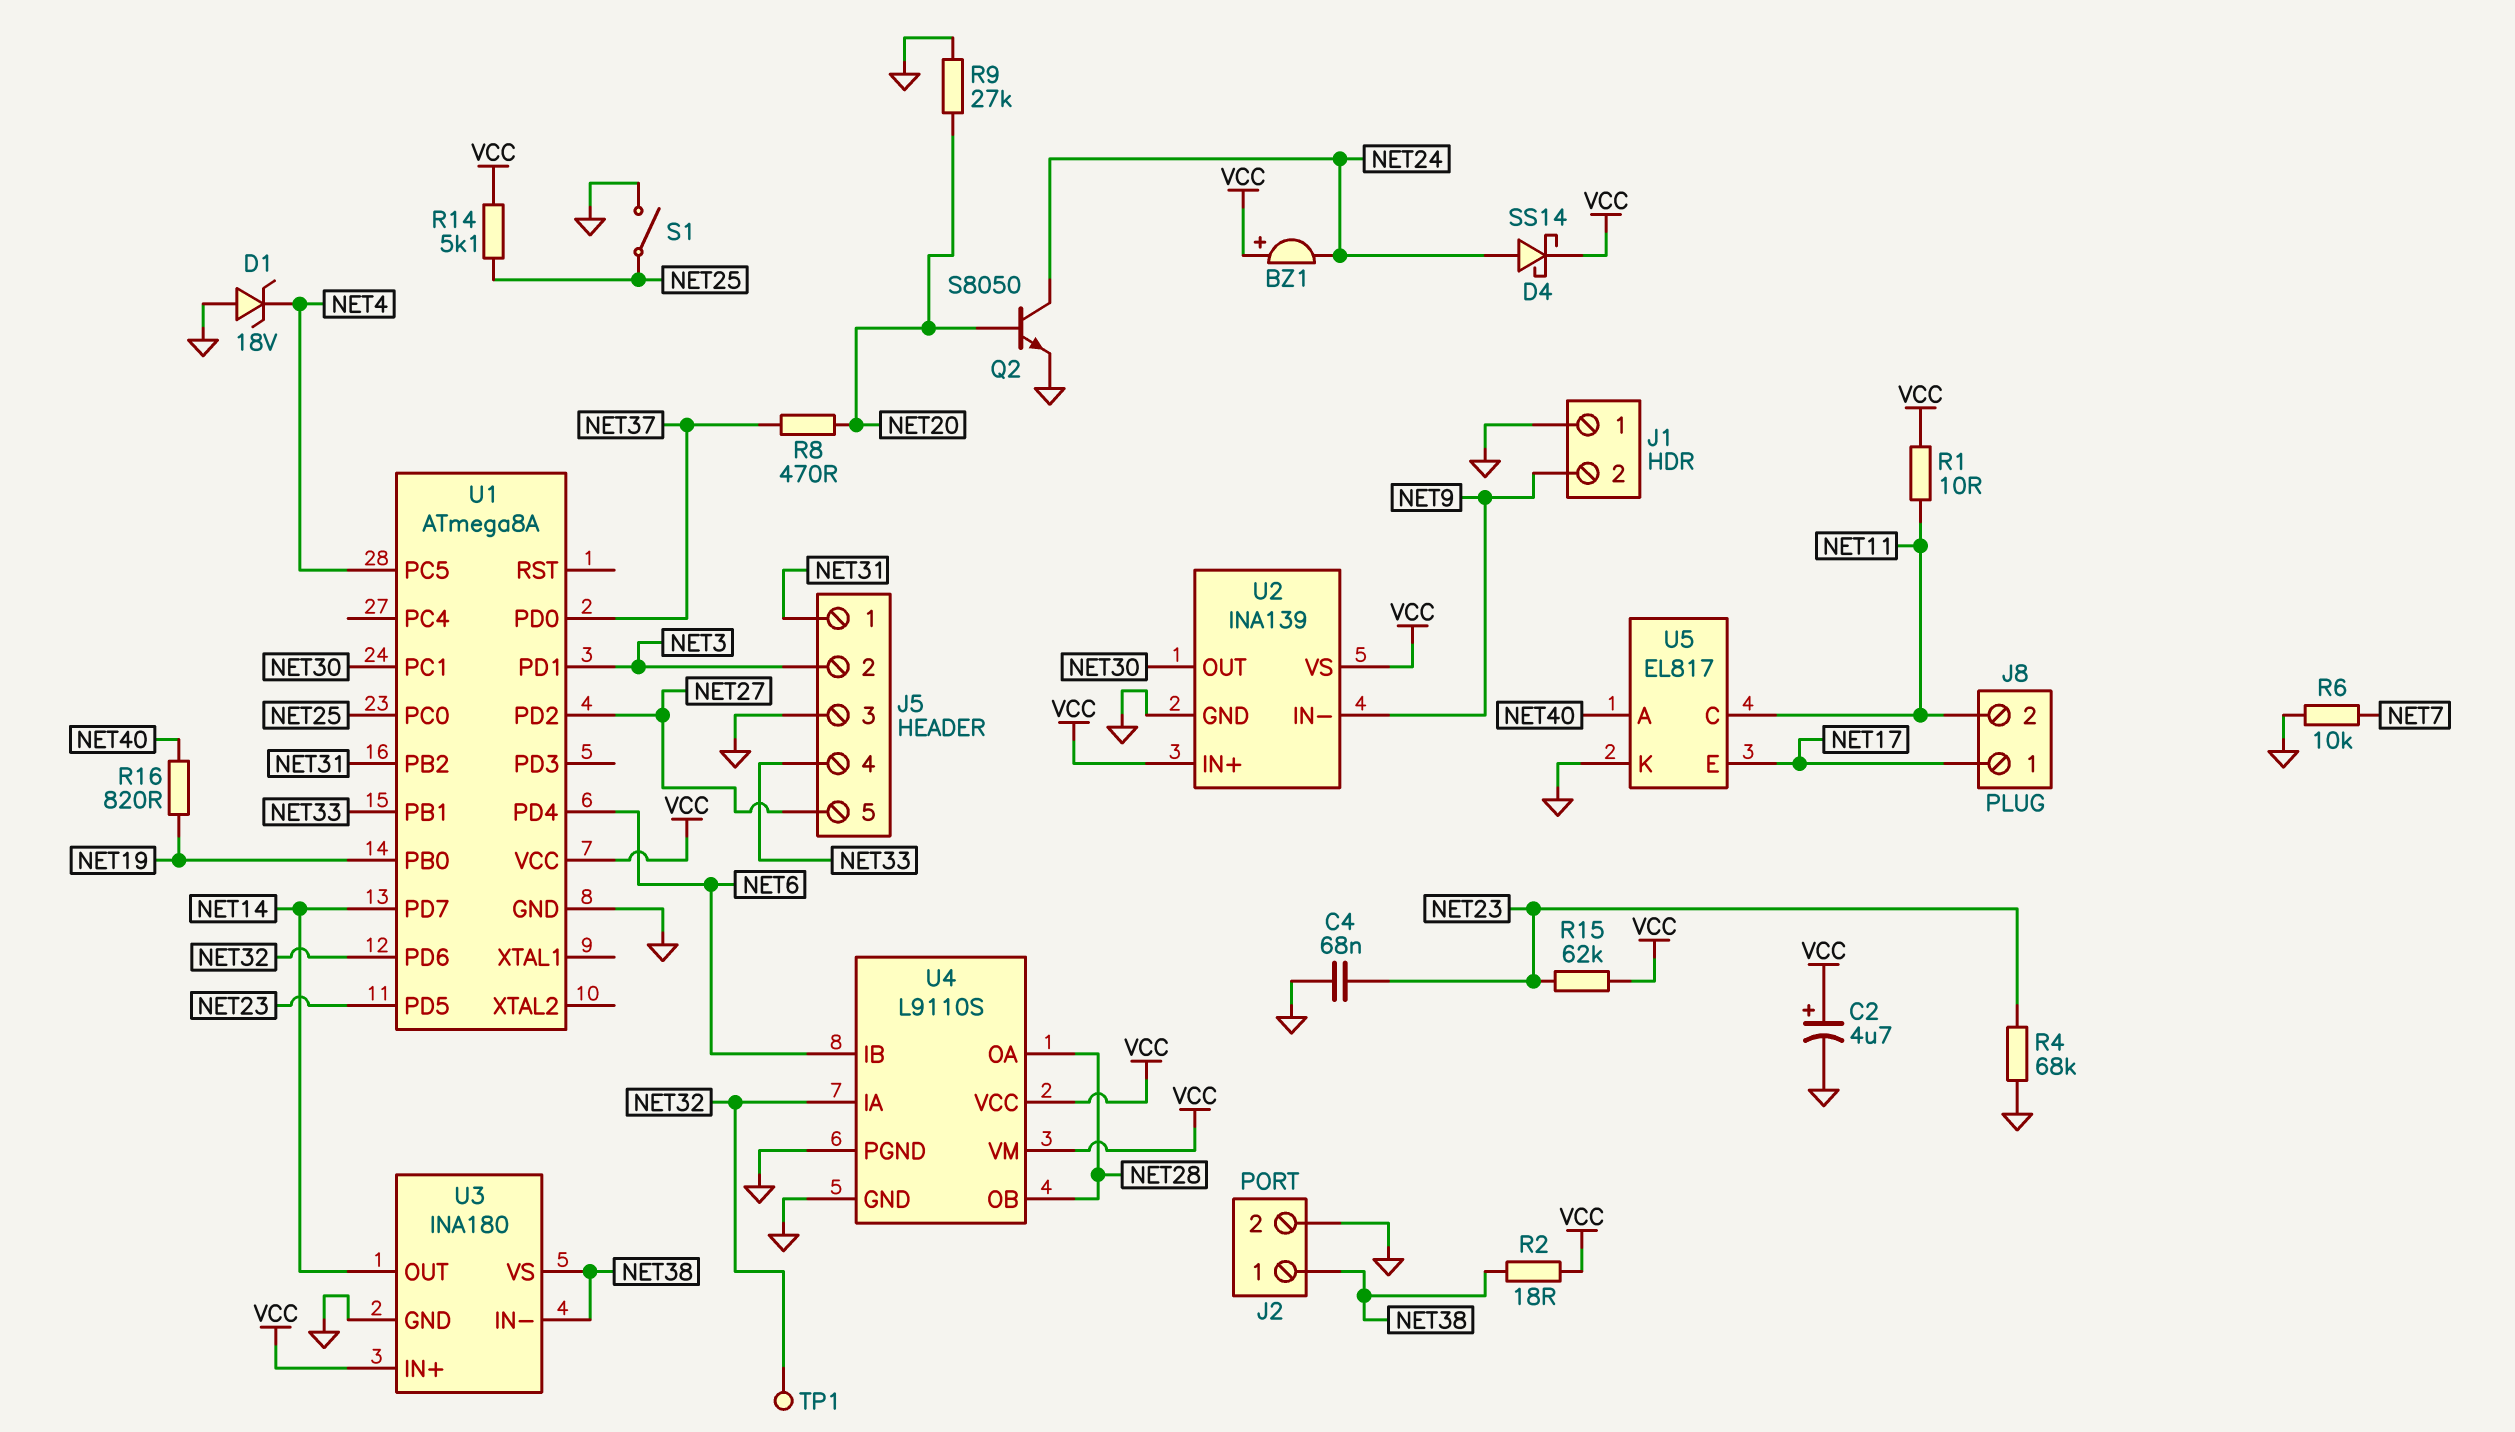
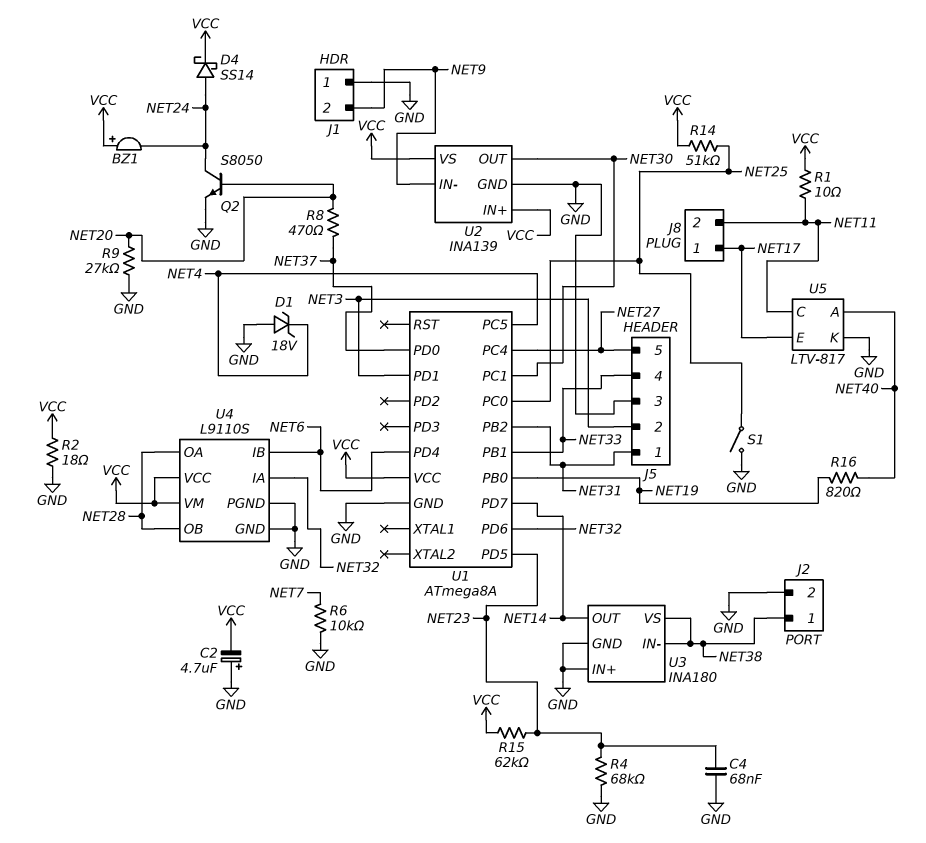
C2: 4.7uF (plus VCC, minus GND) -> 4.7uF (plus GND, minus VCC)
R2: 18 (NET38, VCC) -> 18 (GND, VCC)
R14: 5.1k (NET25, VCC) -> 51k (NET25, VCC)
TP1: test point (NET32) -> none
U1 pin PC4: none -> NET27
U1 pin PD2: NET27 -> none
U3 pin IN+: VCC -> GND
U5: EL817 -> LTV-817

